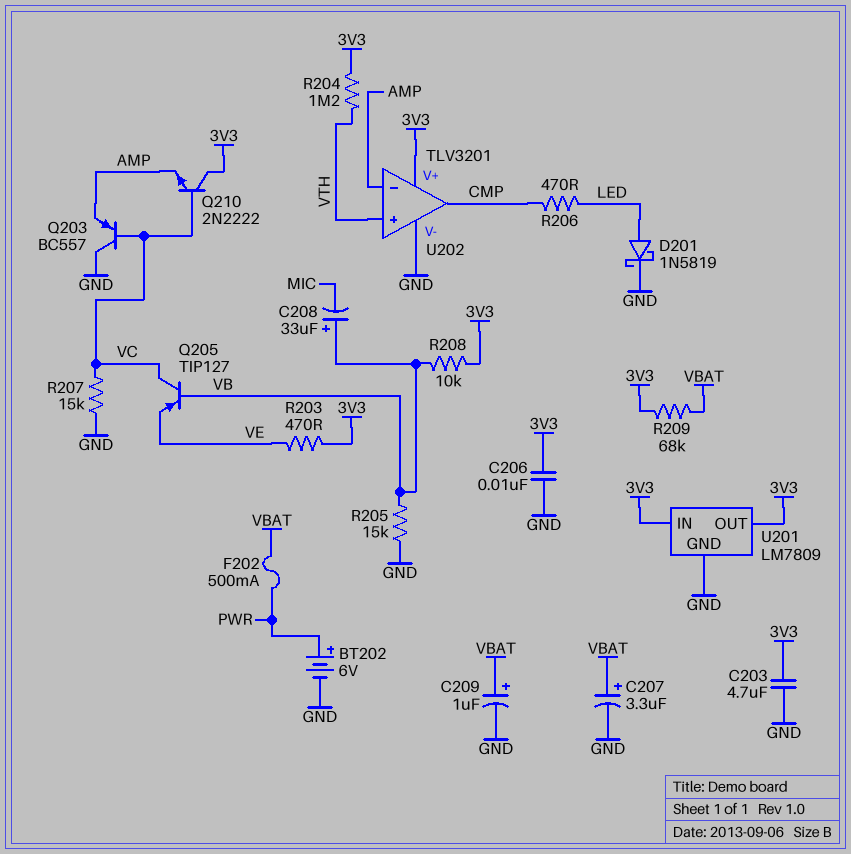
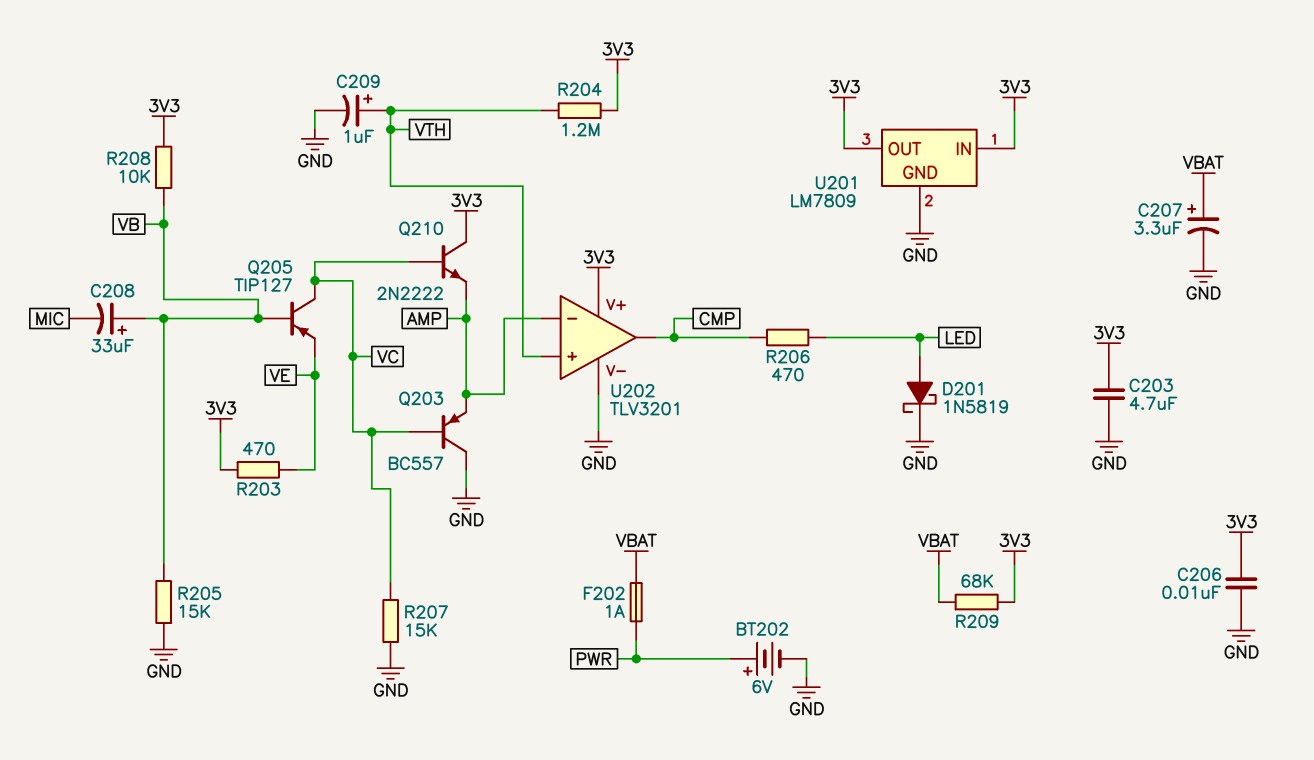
C209: 1uF (plus VBAT, minus GND) -> 1uF (plus VTH, minus GND)
F202: 500mA (PWR, VBAT) -> 1A (PWR, VBAT)

